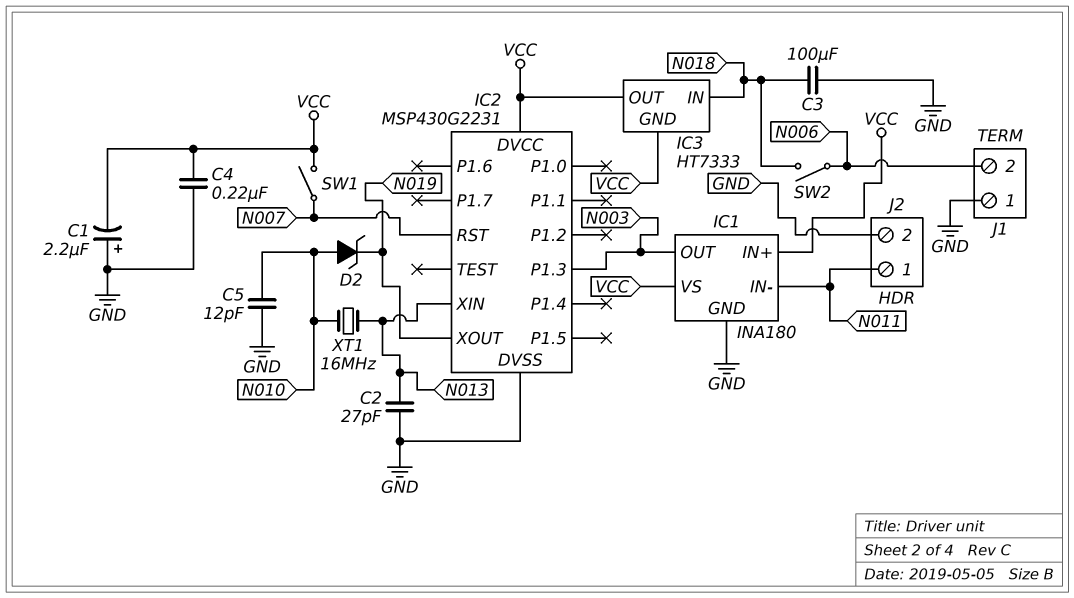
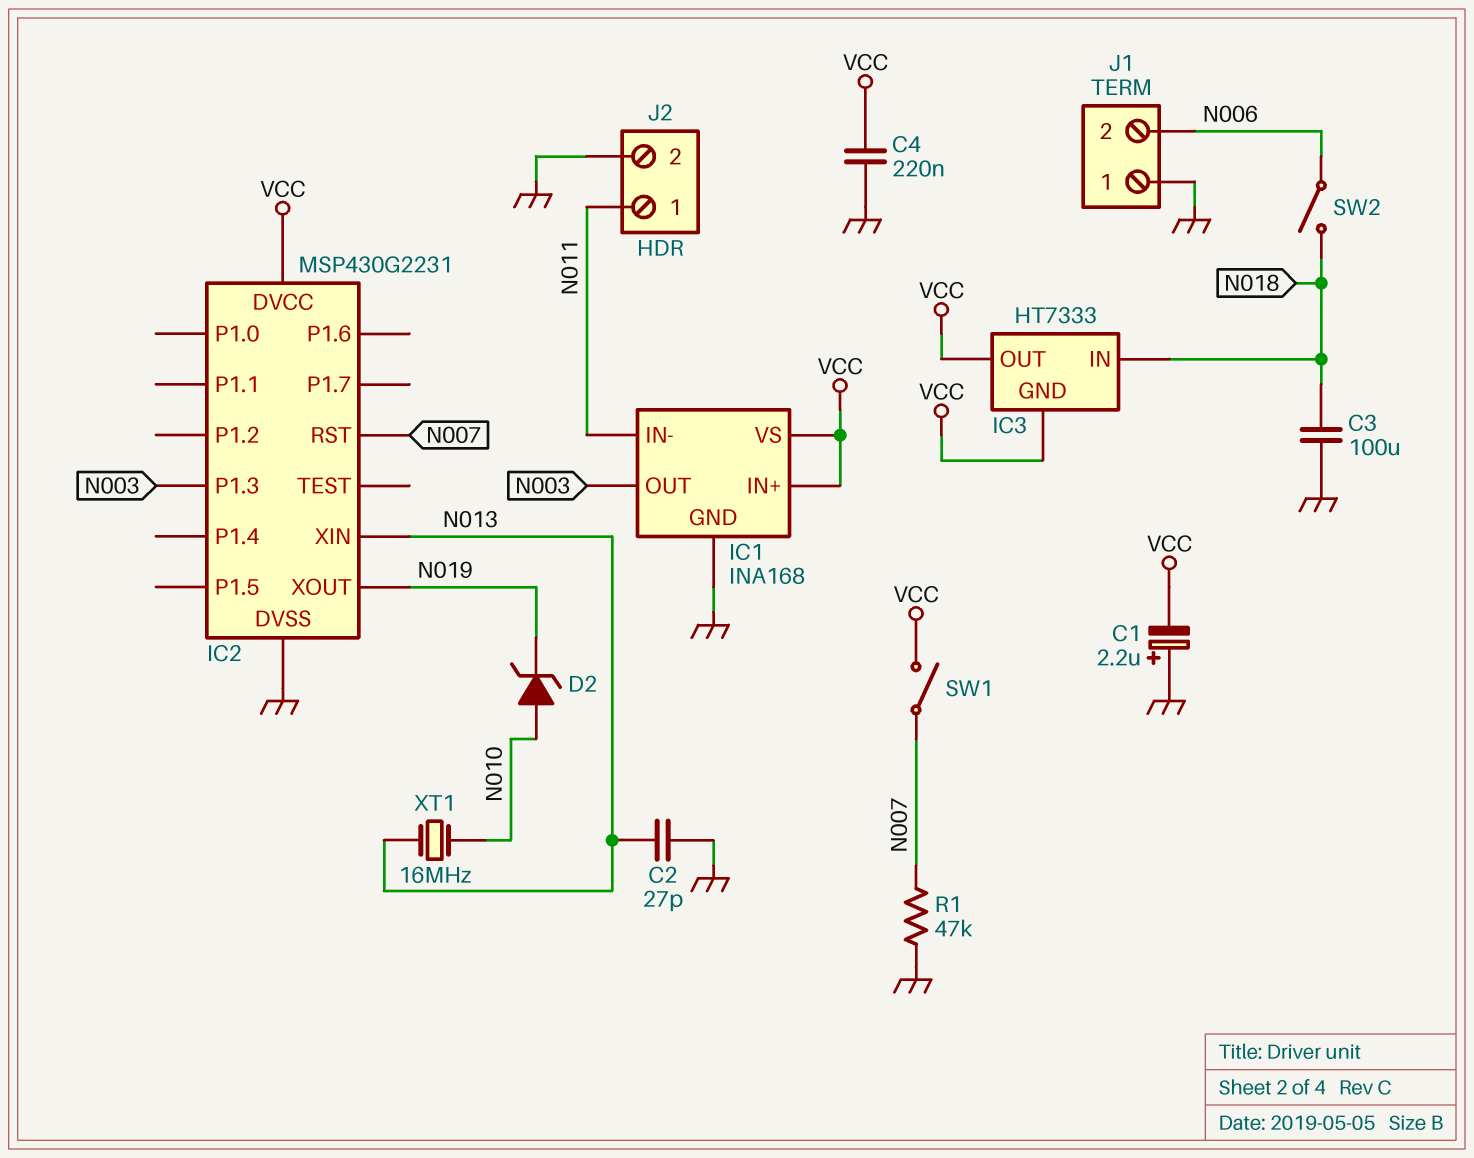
C5: 12pF (GND, N010) -> none
IC1: INA180 -> INA168
R1: none -> 47k (GND, N007)

